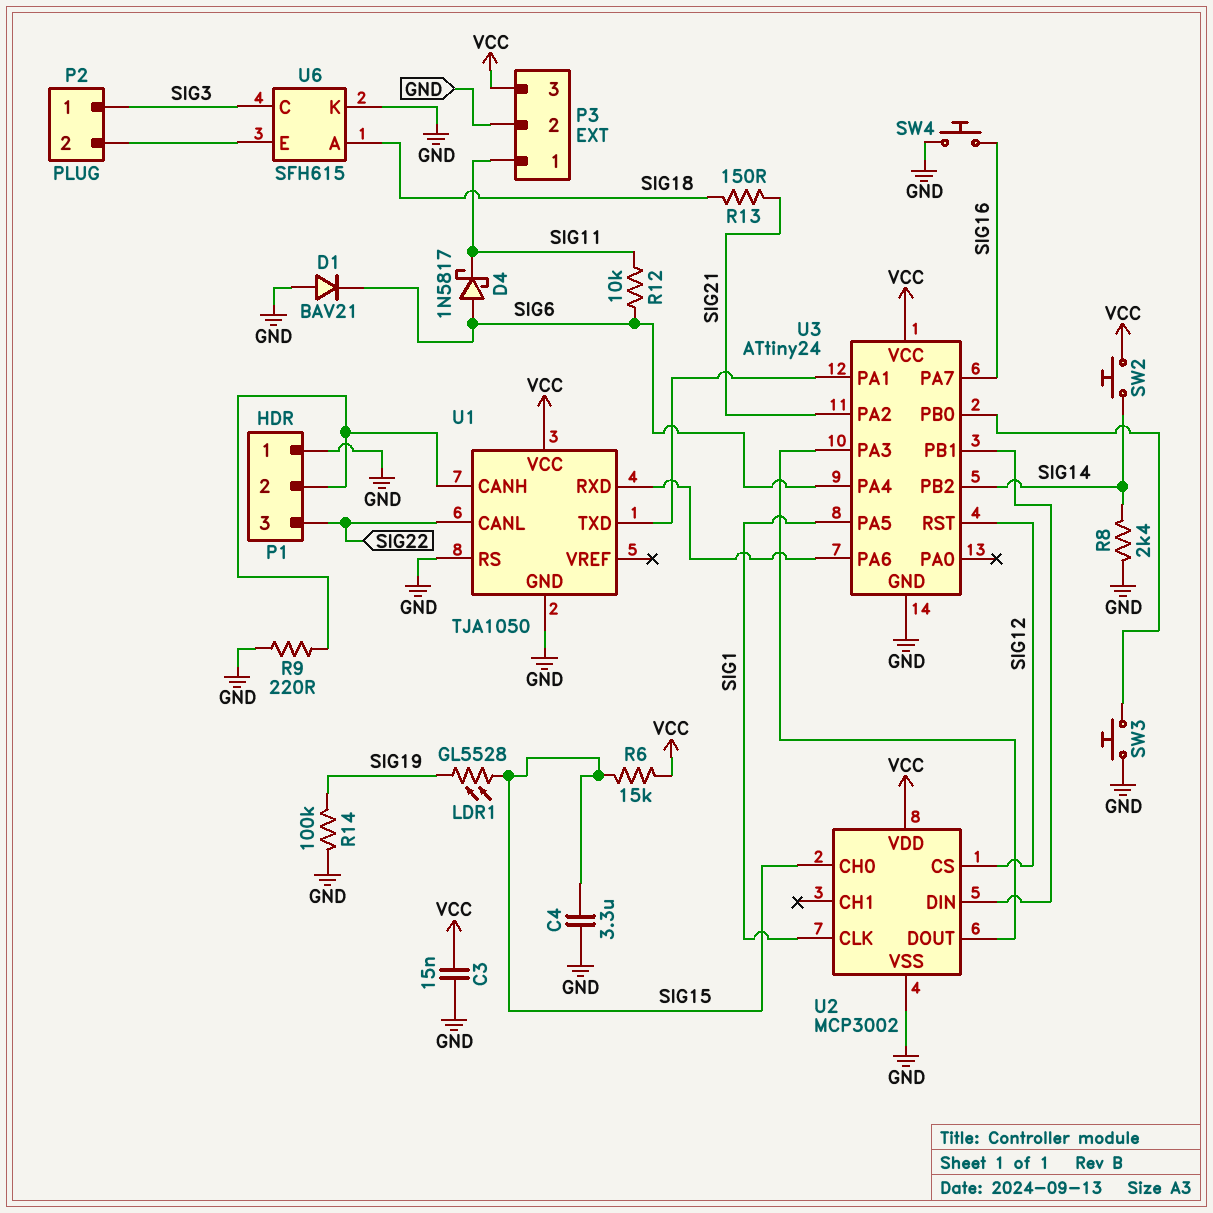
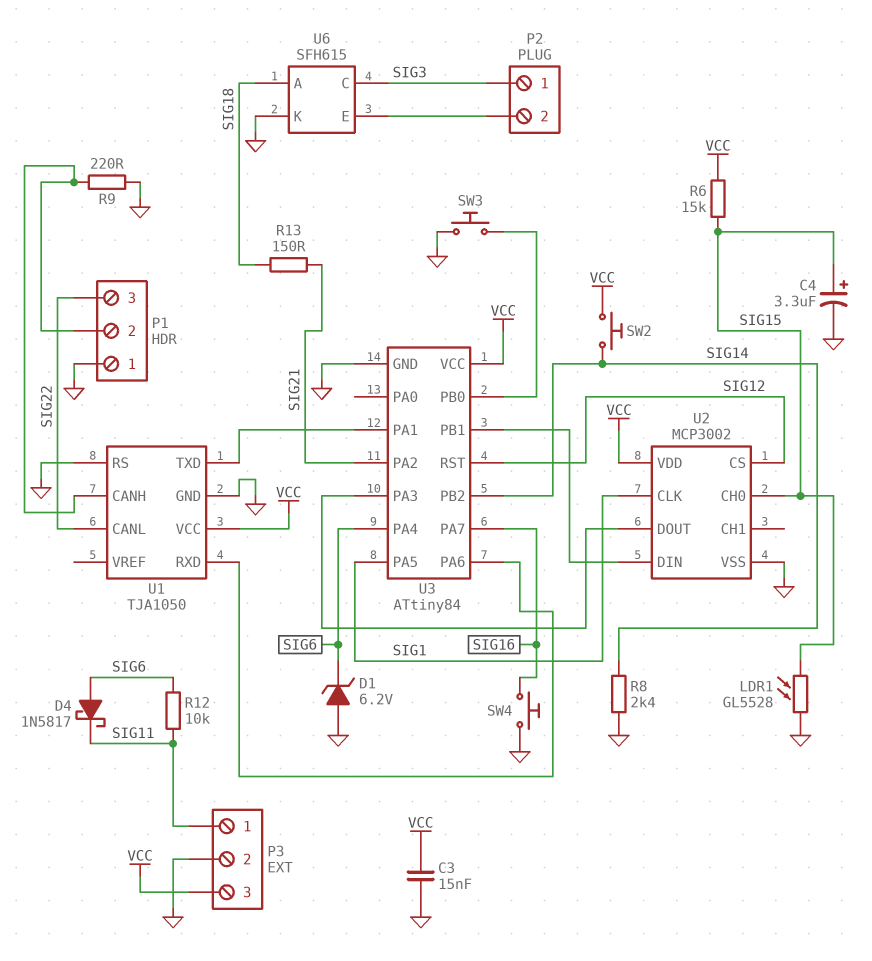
C4: 3.3uF (GND, SIG15) -> 3.3uF (plus SIG15, minus GND)
D1: diode BAV21 (A GND, K SIG6) -> zener 6.2V (A GND, K SIG6)
LDR1: GL5528 (SIG15, SIG19) -> GL5528 (GND, SIG15)
R14: 100k (GND, SIG19) -> none
U3: ATtiny24 -> ATtiny84

